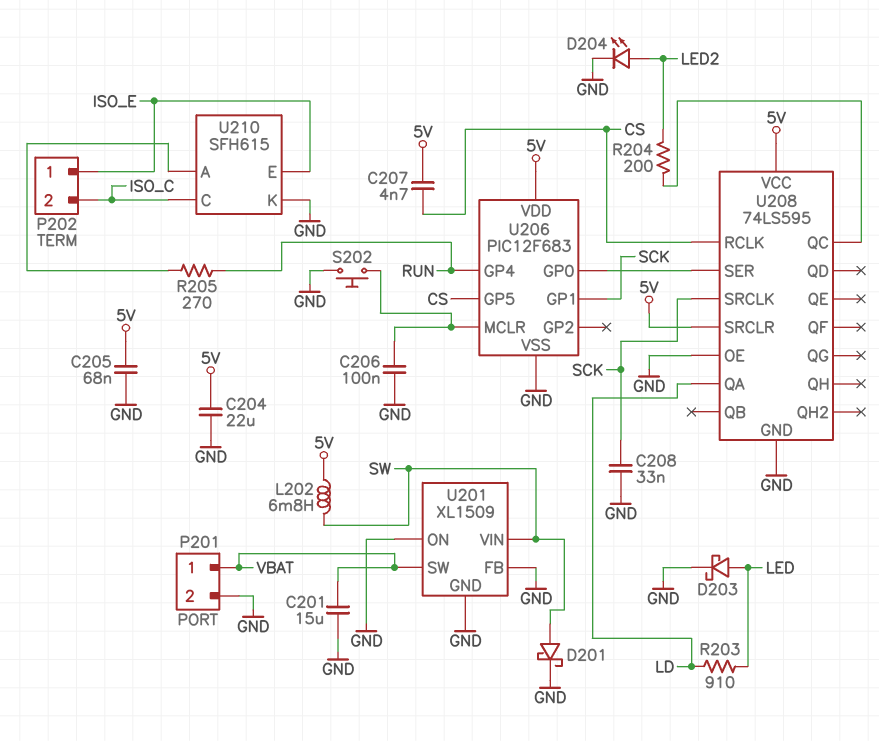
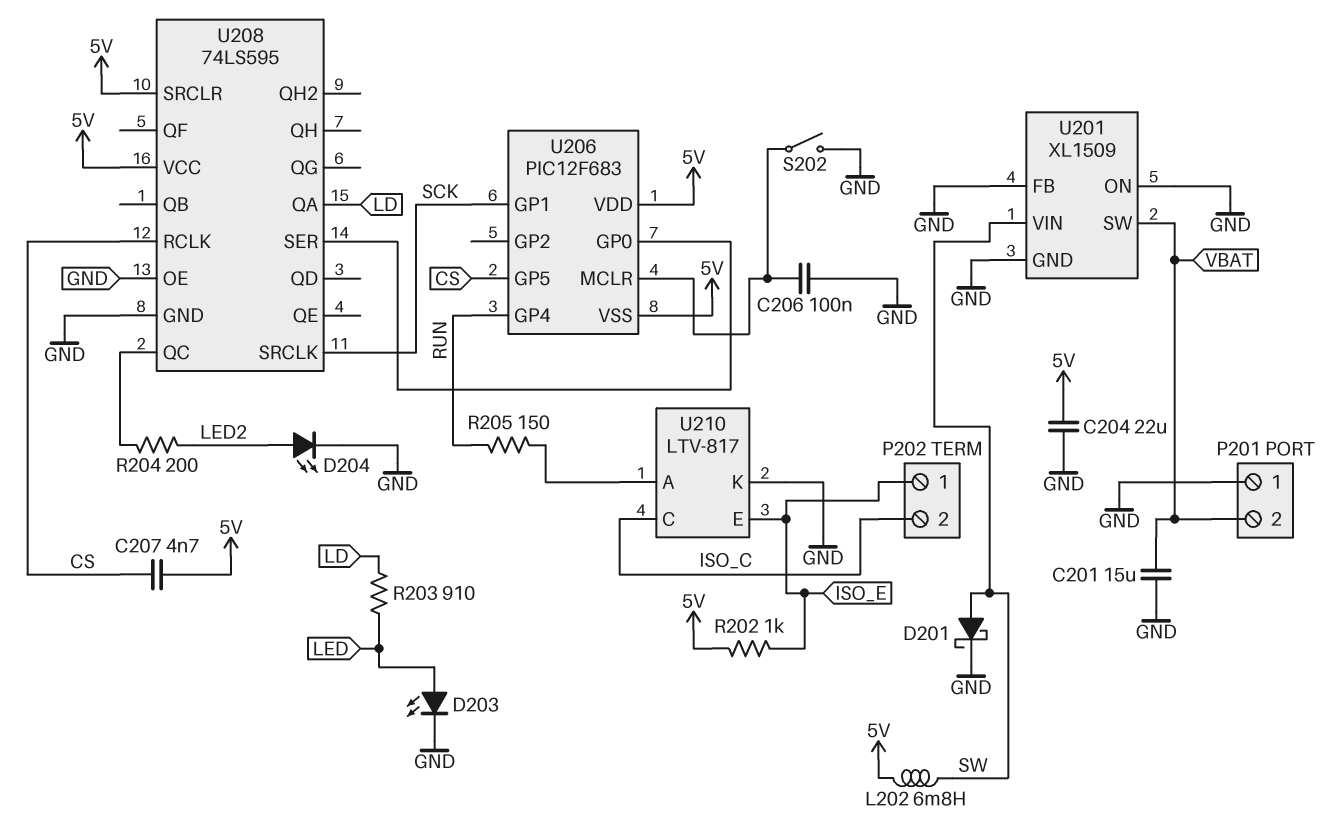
C205: 68nF (5V, GND) -> none
C208: 33nF (GND, SCK) -> none
D203: schottky (A LED, K GND) -> LED (A LED, K GND)
P201 pin 1: VBAT -> GND
P201 pin 2: GND -> VBAT
R202: none -> 1k (5V, ISO_E)
R205: 270 (RUN, U210/A) -> 150 (RUN, U210/A)
S202: button (GND, U206/MCLR) -> switch (GND, U206/MCLR)
U206 pin VSS: GND -> 5V
U210: SFH615 -> LTV-817

